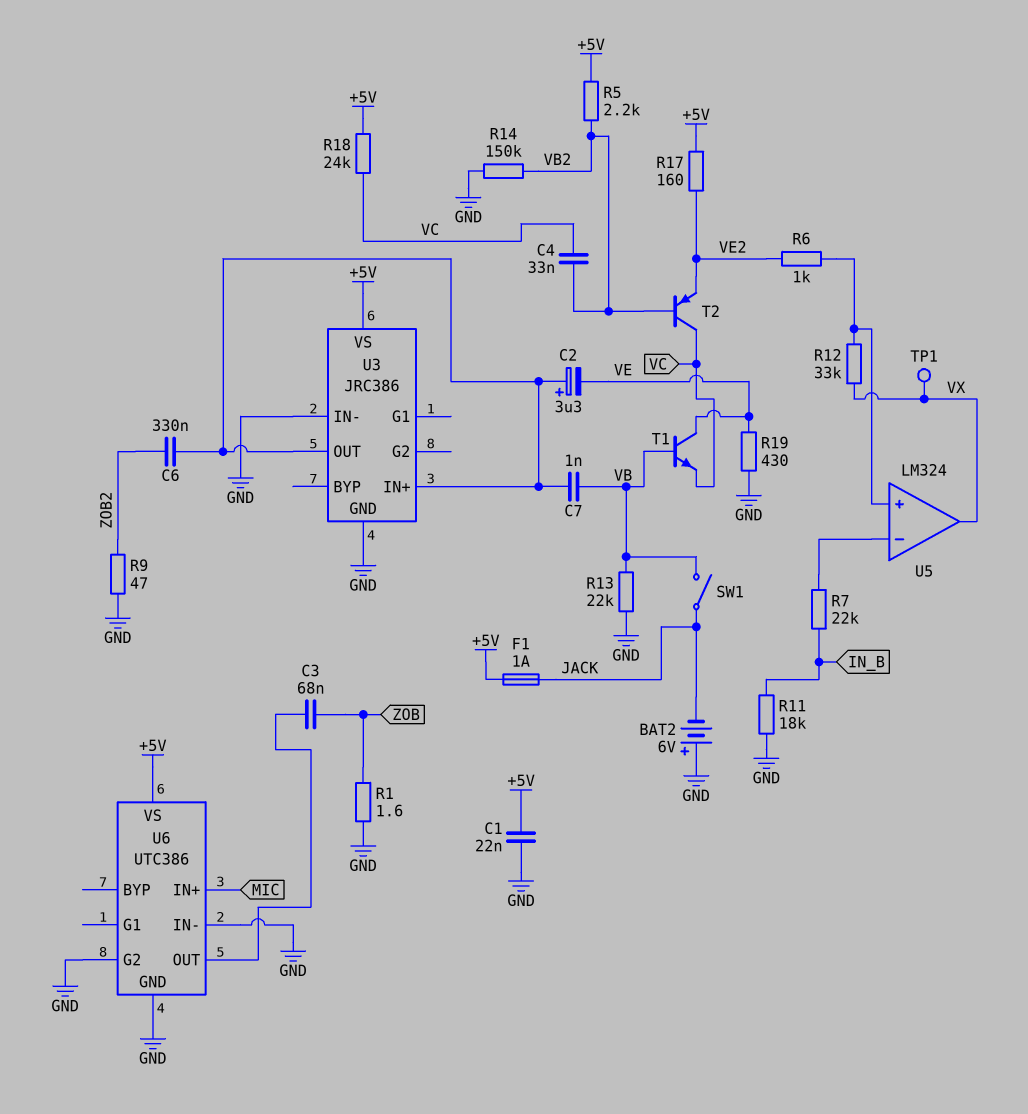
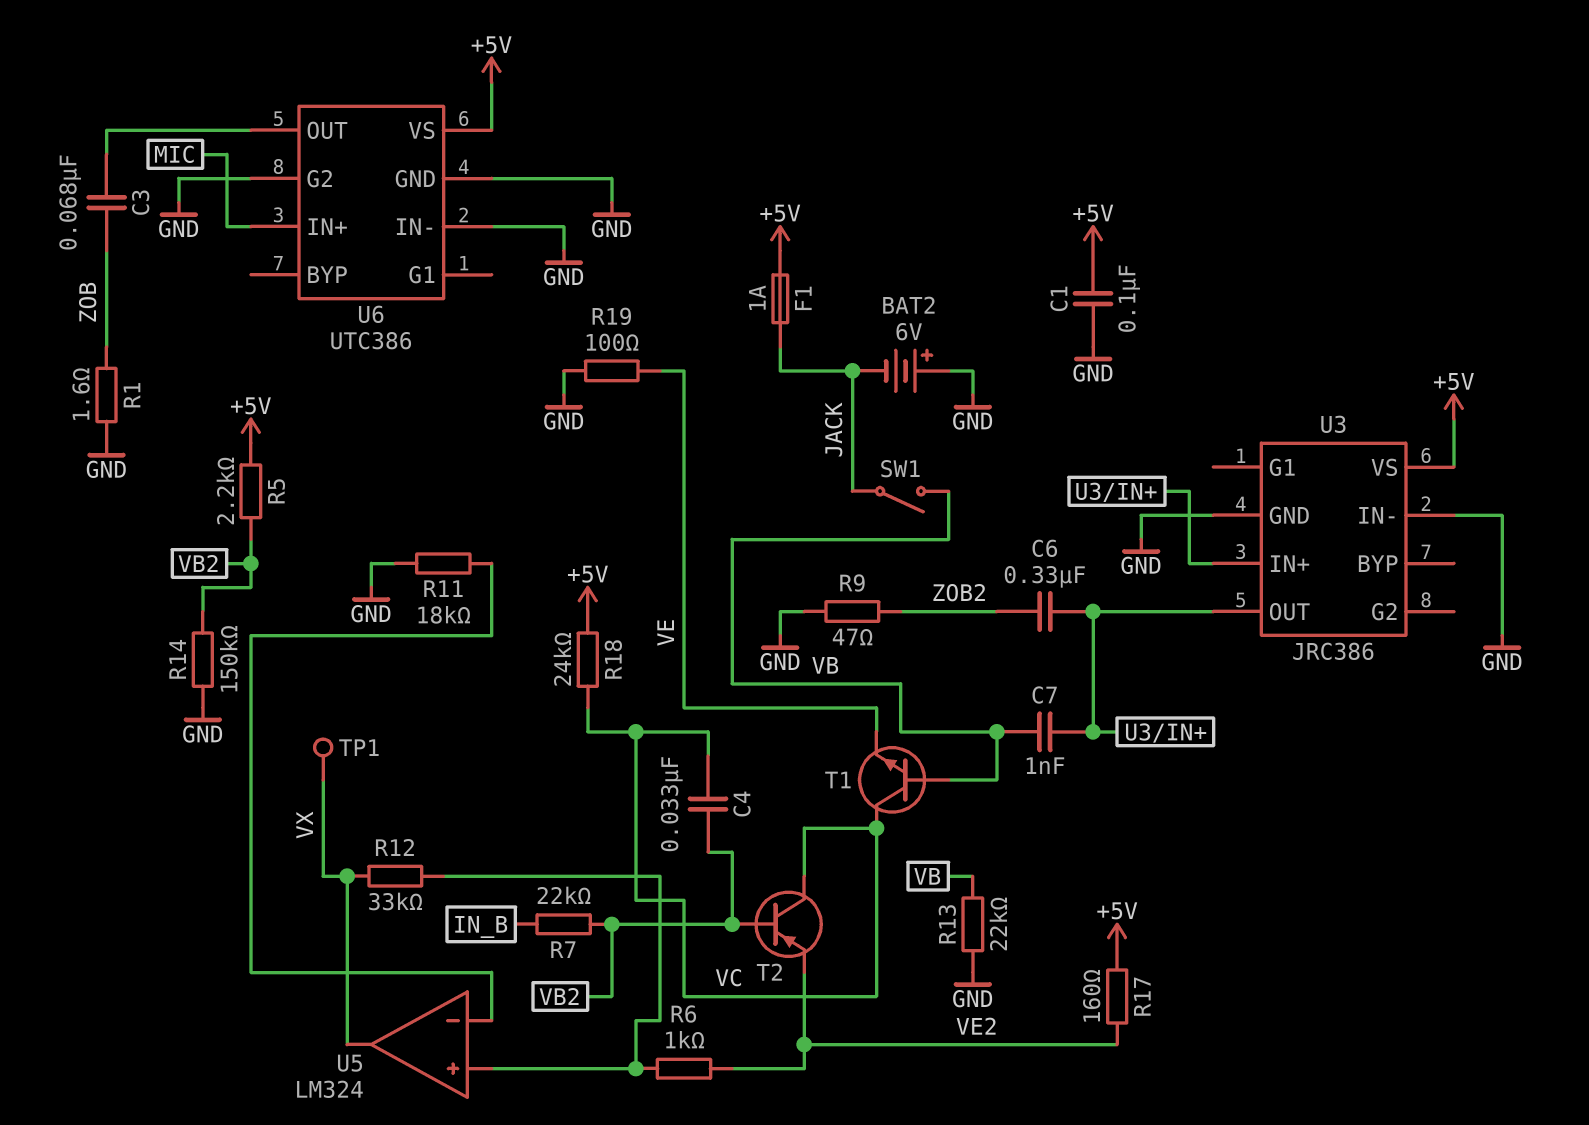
C1: 22nF (+5V, GND) -> 100nF (+5V, GND)
C2: 3.3uF (plus U3/IN+, minus VE) -> none
R7: 22k (IN_B, U5/in-) -> 22k (IN_B, VB2)
R11: 18k (GND, IN_B) -> 18k (GND, U5/in-)
R19: 430 (GND, VE) -> 100 (GND, VE)
T1: NPN (B VB, C VE, E VC) -> NPN (B VB, C VC, E VE)

